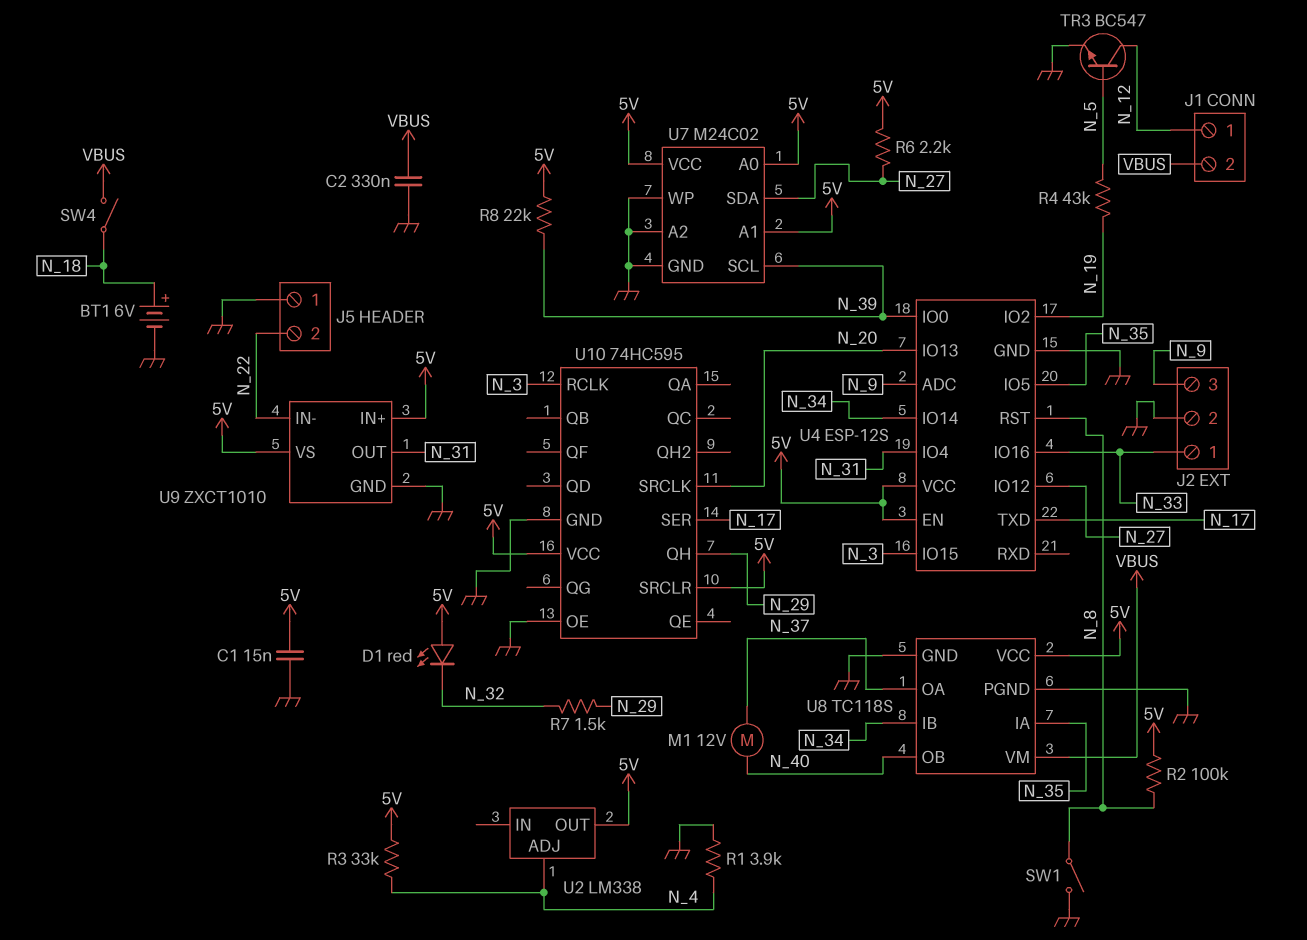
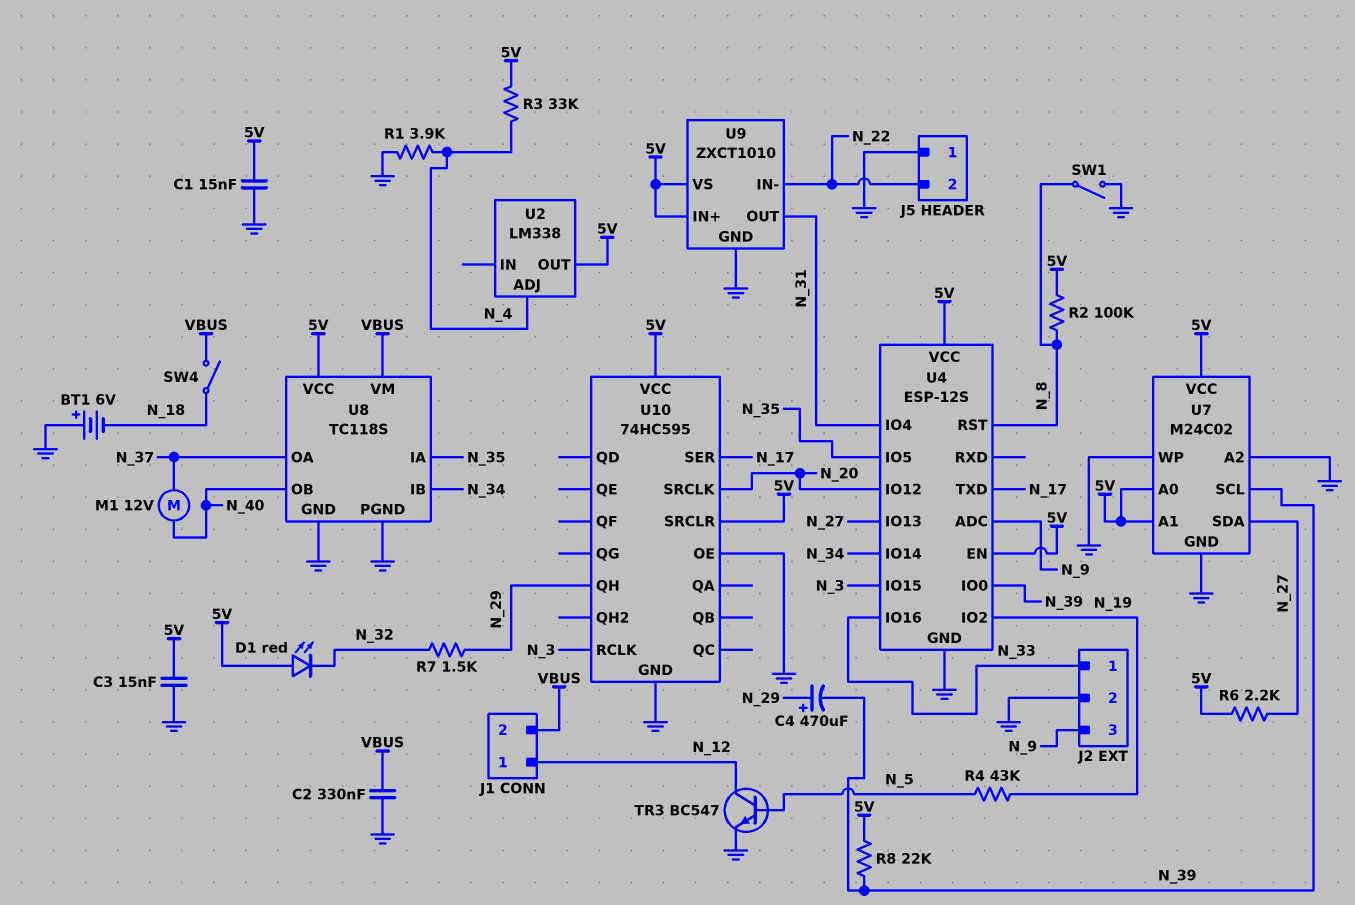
BT1: 6V (plus N_18, minus GND) -> 6V (plus GND, minus N_18)
C3: none -> 15nF (5V, GND)
C4: none -> 470uF (plus N_29, minus N_39)
U4 pin IO12: N_27 -> N_20
U4 pin IO13: N_20 -> N_27

